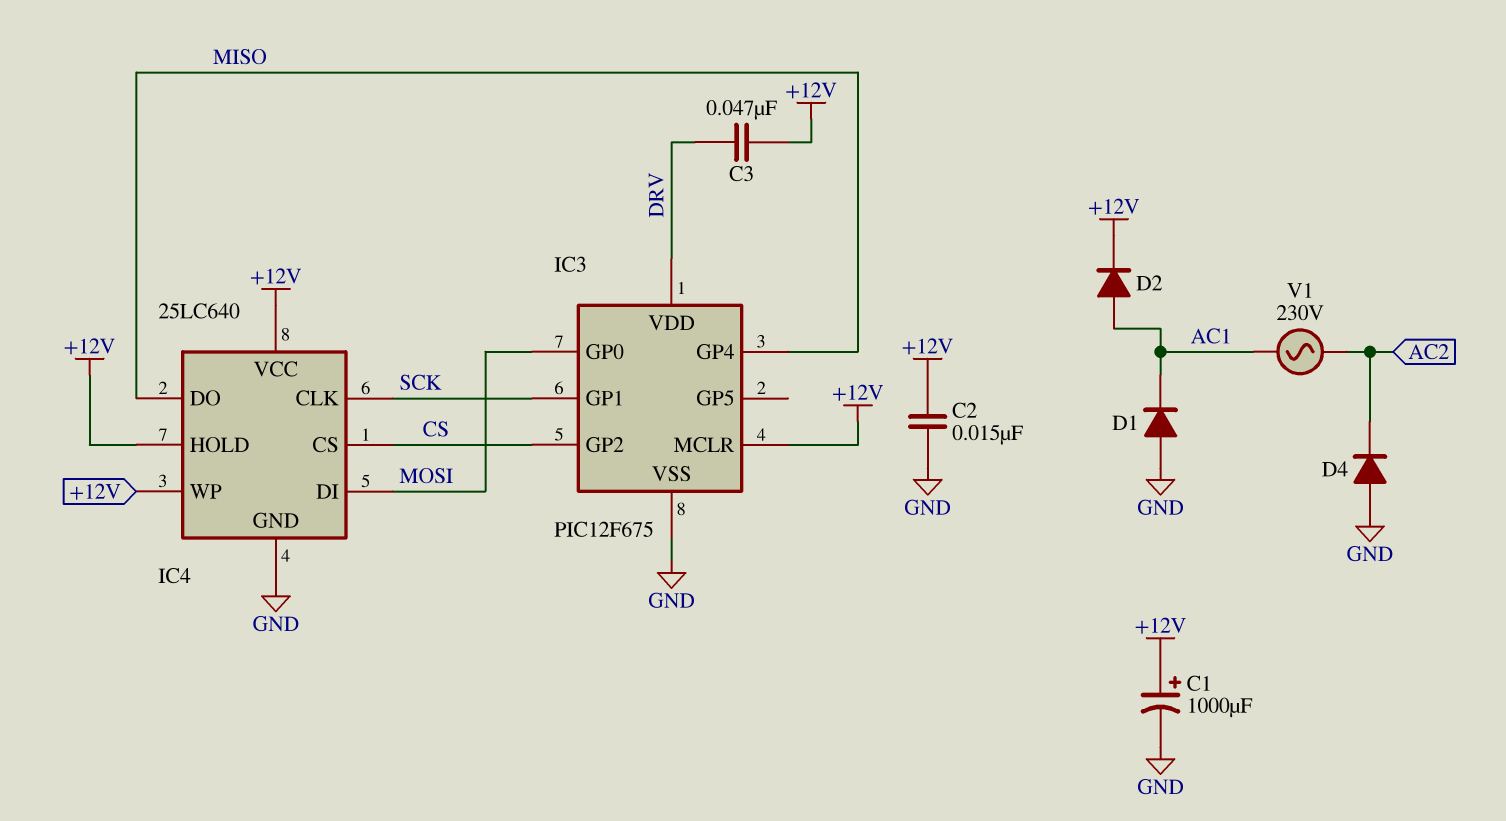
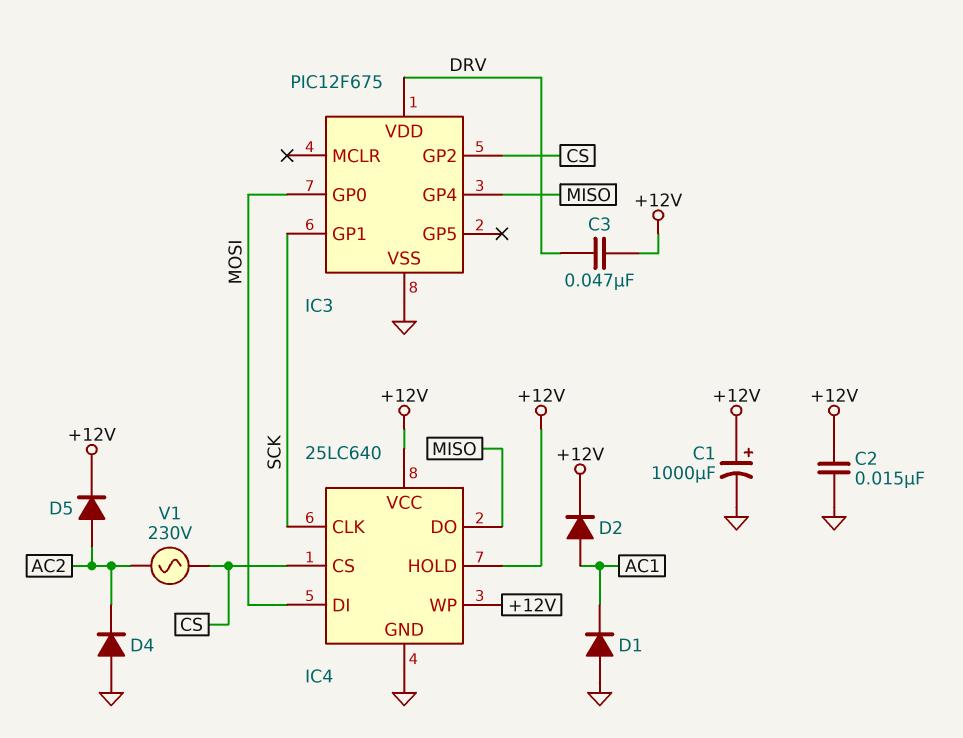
D5: none -> diode (A AC2, K +12V)
IC3 pin MCLR: +12V -> none
V1: AC 230V (AC1, AC2) -> AC 230V (AC2, CS)

